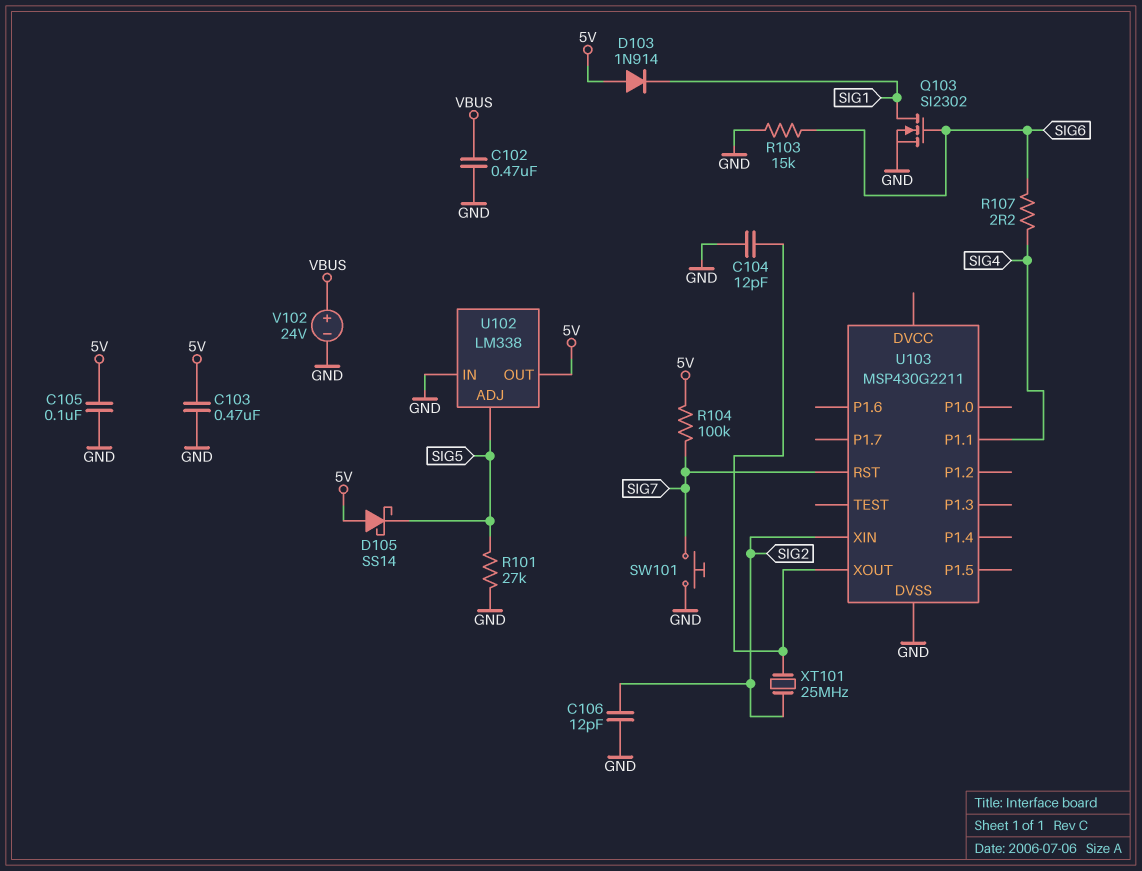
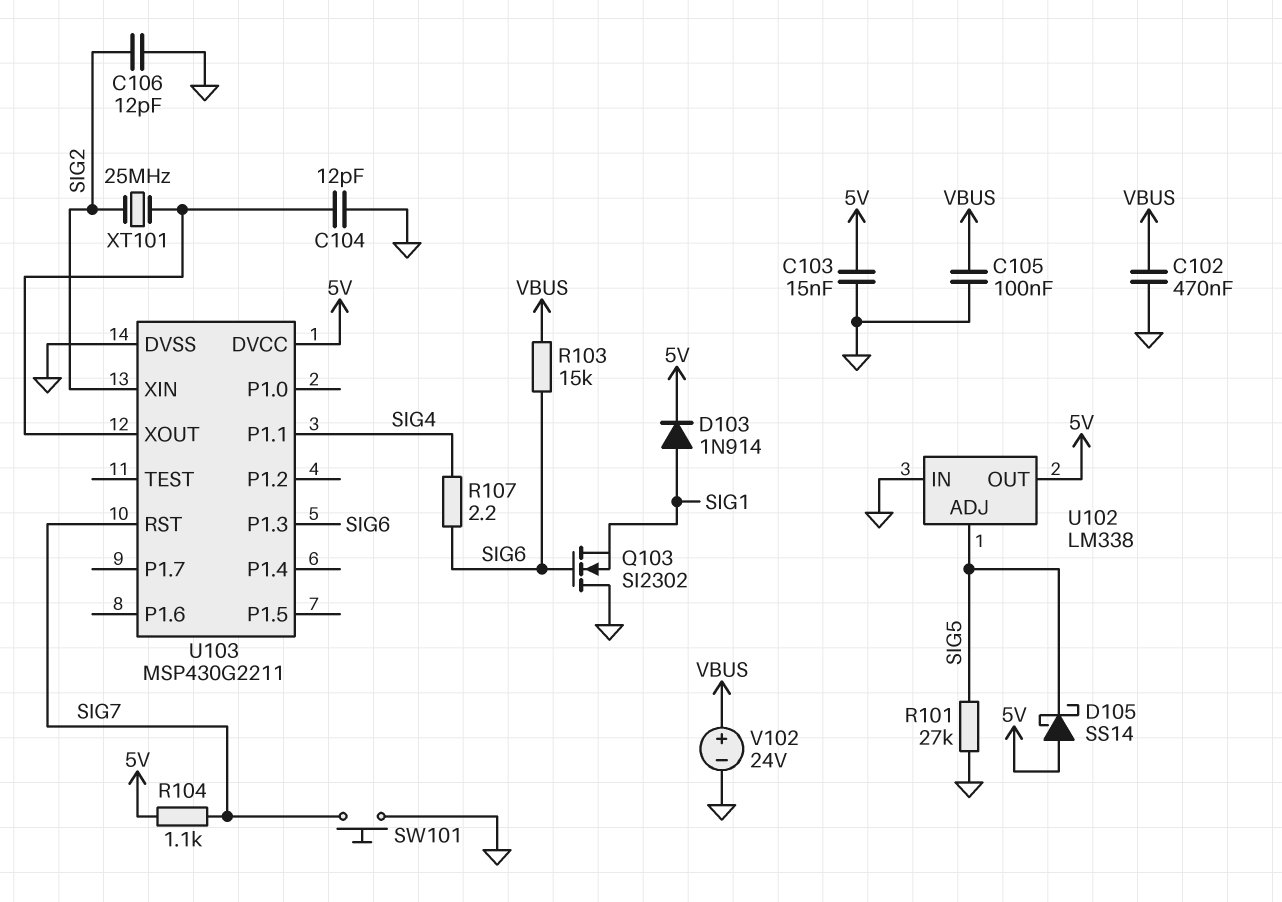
C103: 470nF (5V, GND) -> 15nF (5V, GND)
C105: 100nF (5V, GND) -> 100nF (GND, VBUS)
D103: diode 1N914 (A 5V, K SIG1) -> diode 1N914 (A SIG1, K 5V)
Q103: NMOS SI2302 (G SIG6, D SIG1, S GND) -> NMOS SI2302 (G SIG6, D GND, S SIG1)
R103: 15k (GND, SIG6) -> 15k (SIG6, VBUS)
R104: 100k (5V, SIG7) -> 1.1k (5V, SIG7)
U103 pin DVCC: none -> 5V
U103 pin P1.3: none -> SIG6

